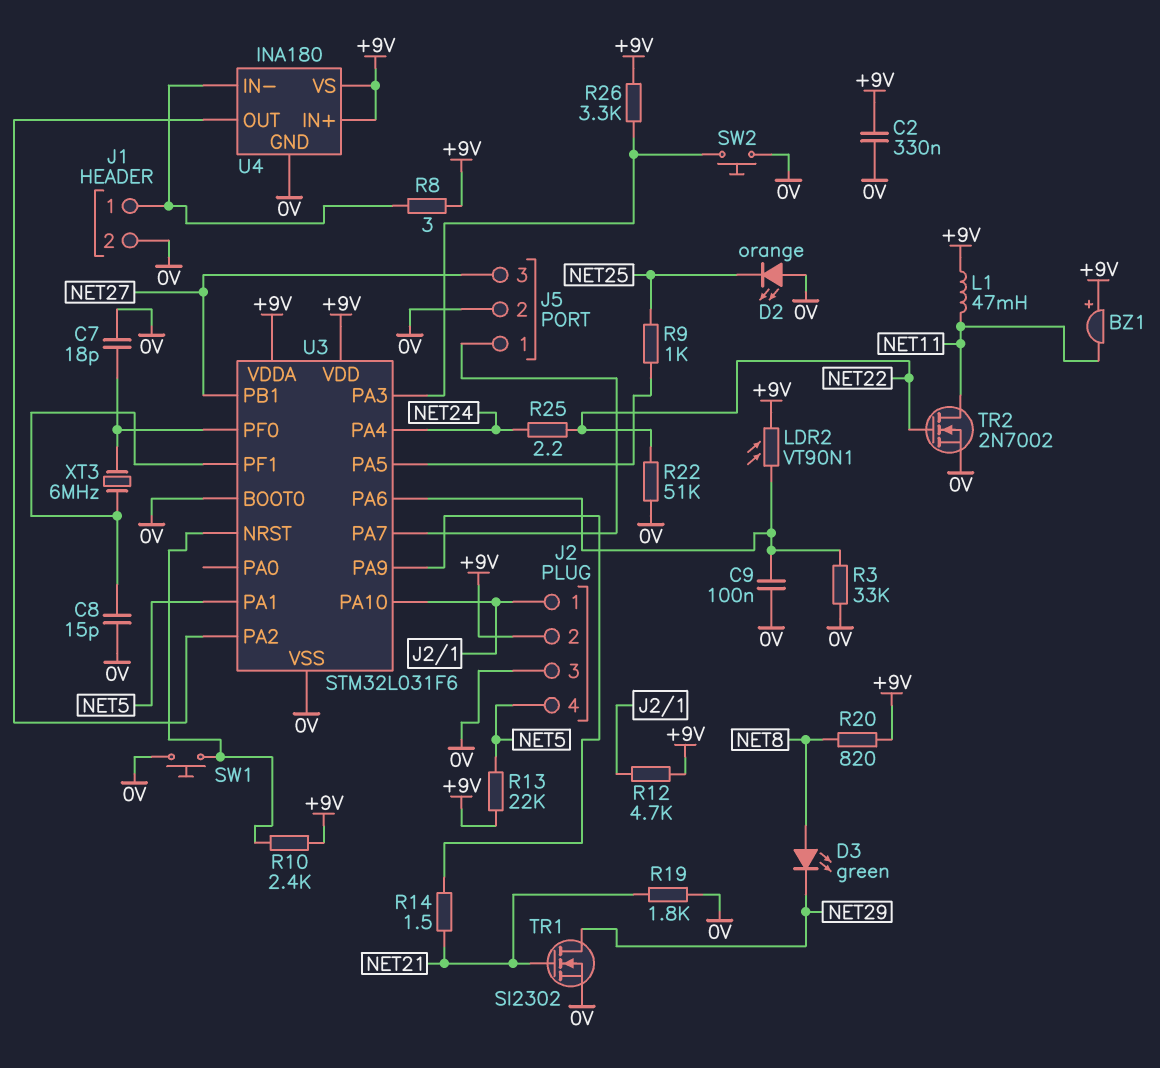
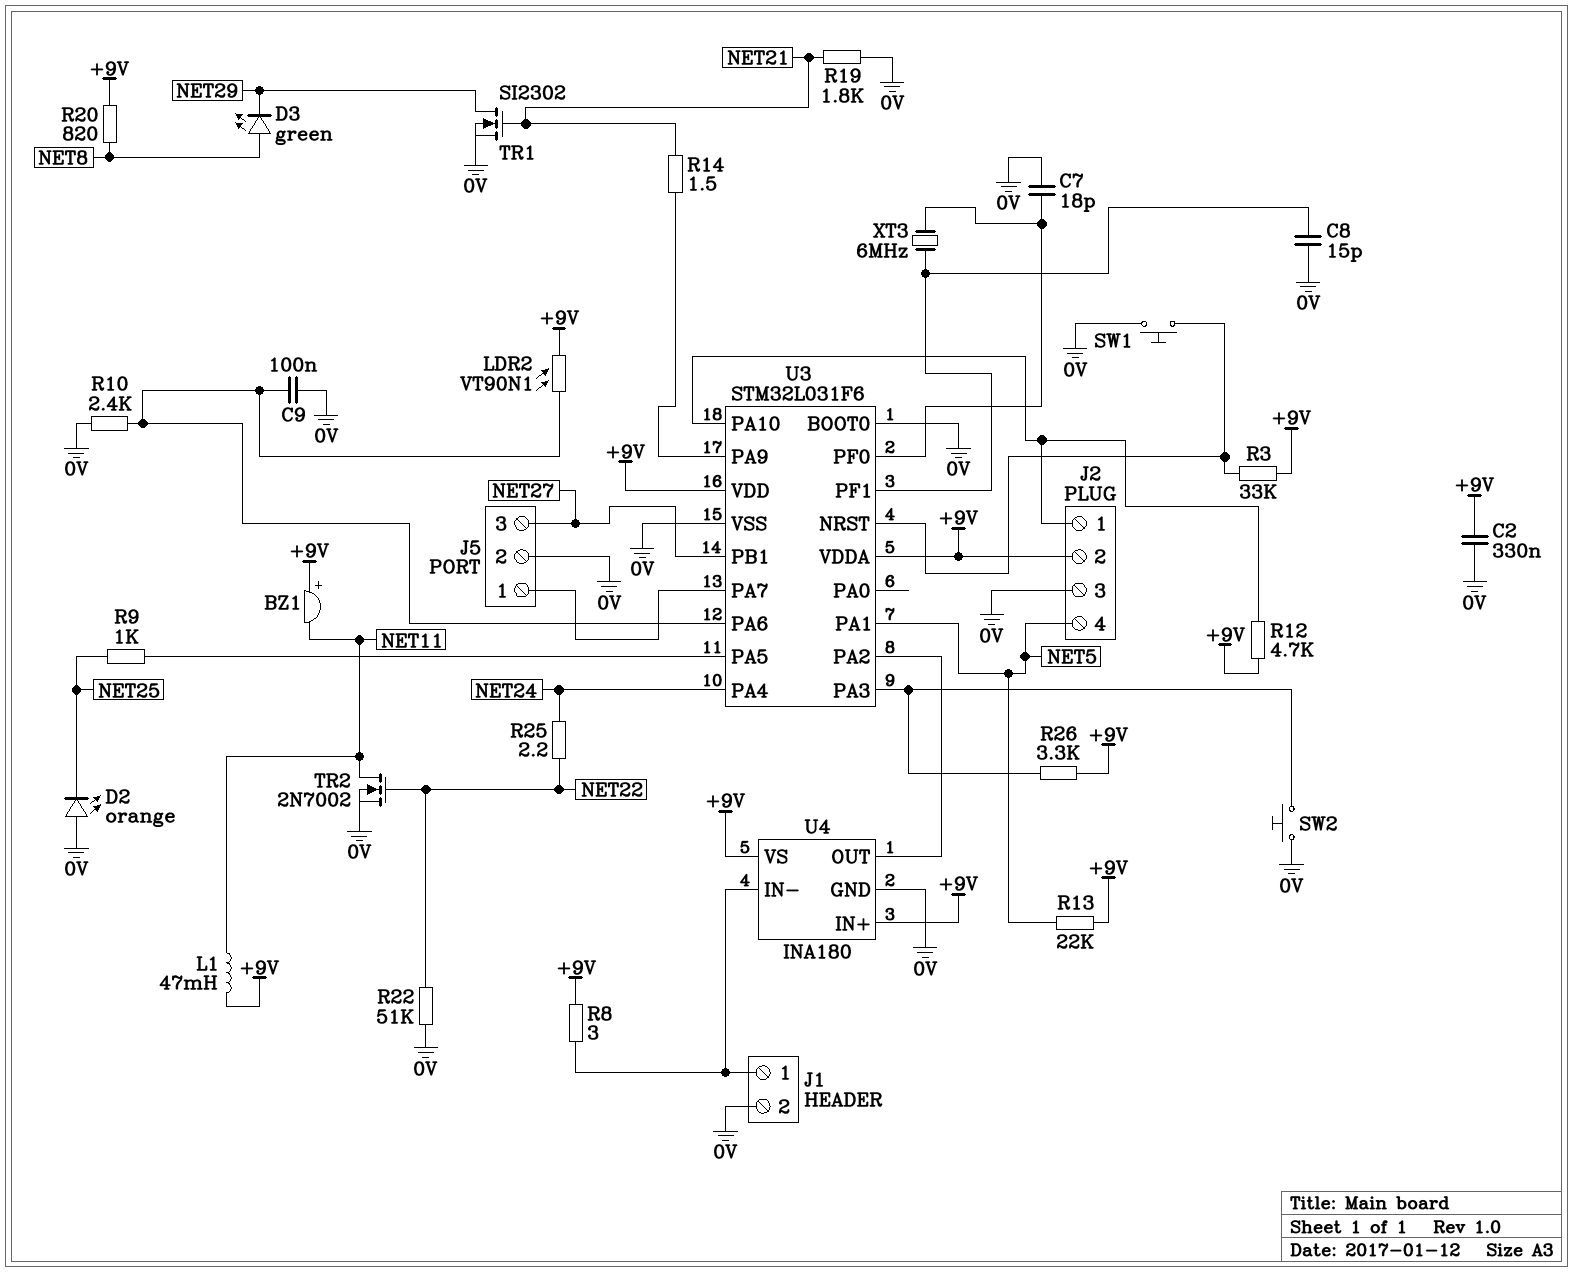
R3: 33k (0V, U3/PA6) -> 33k (+9V, U3/NRST)
R10: 2.4k (+9V, U3/NRST) -> 2.4k (0V, U3/PA6)

